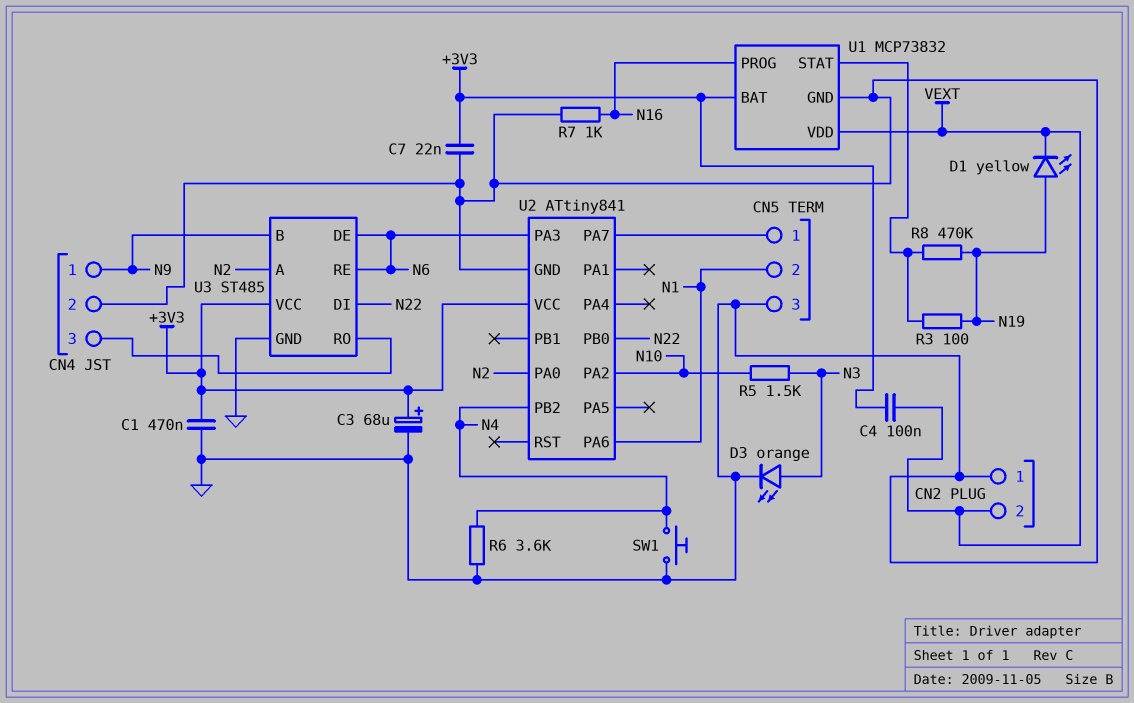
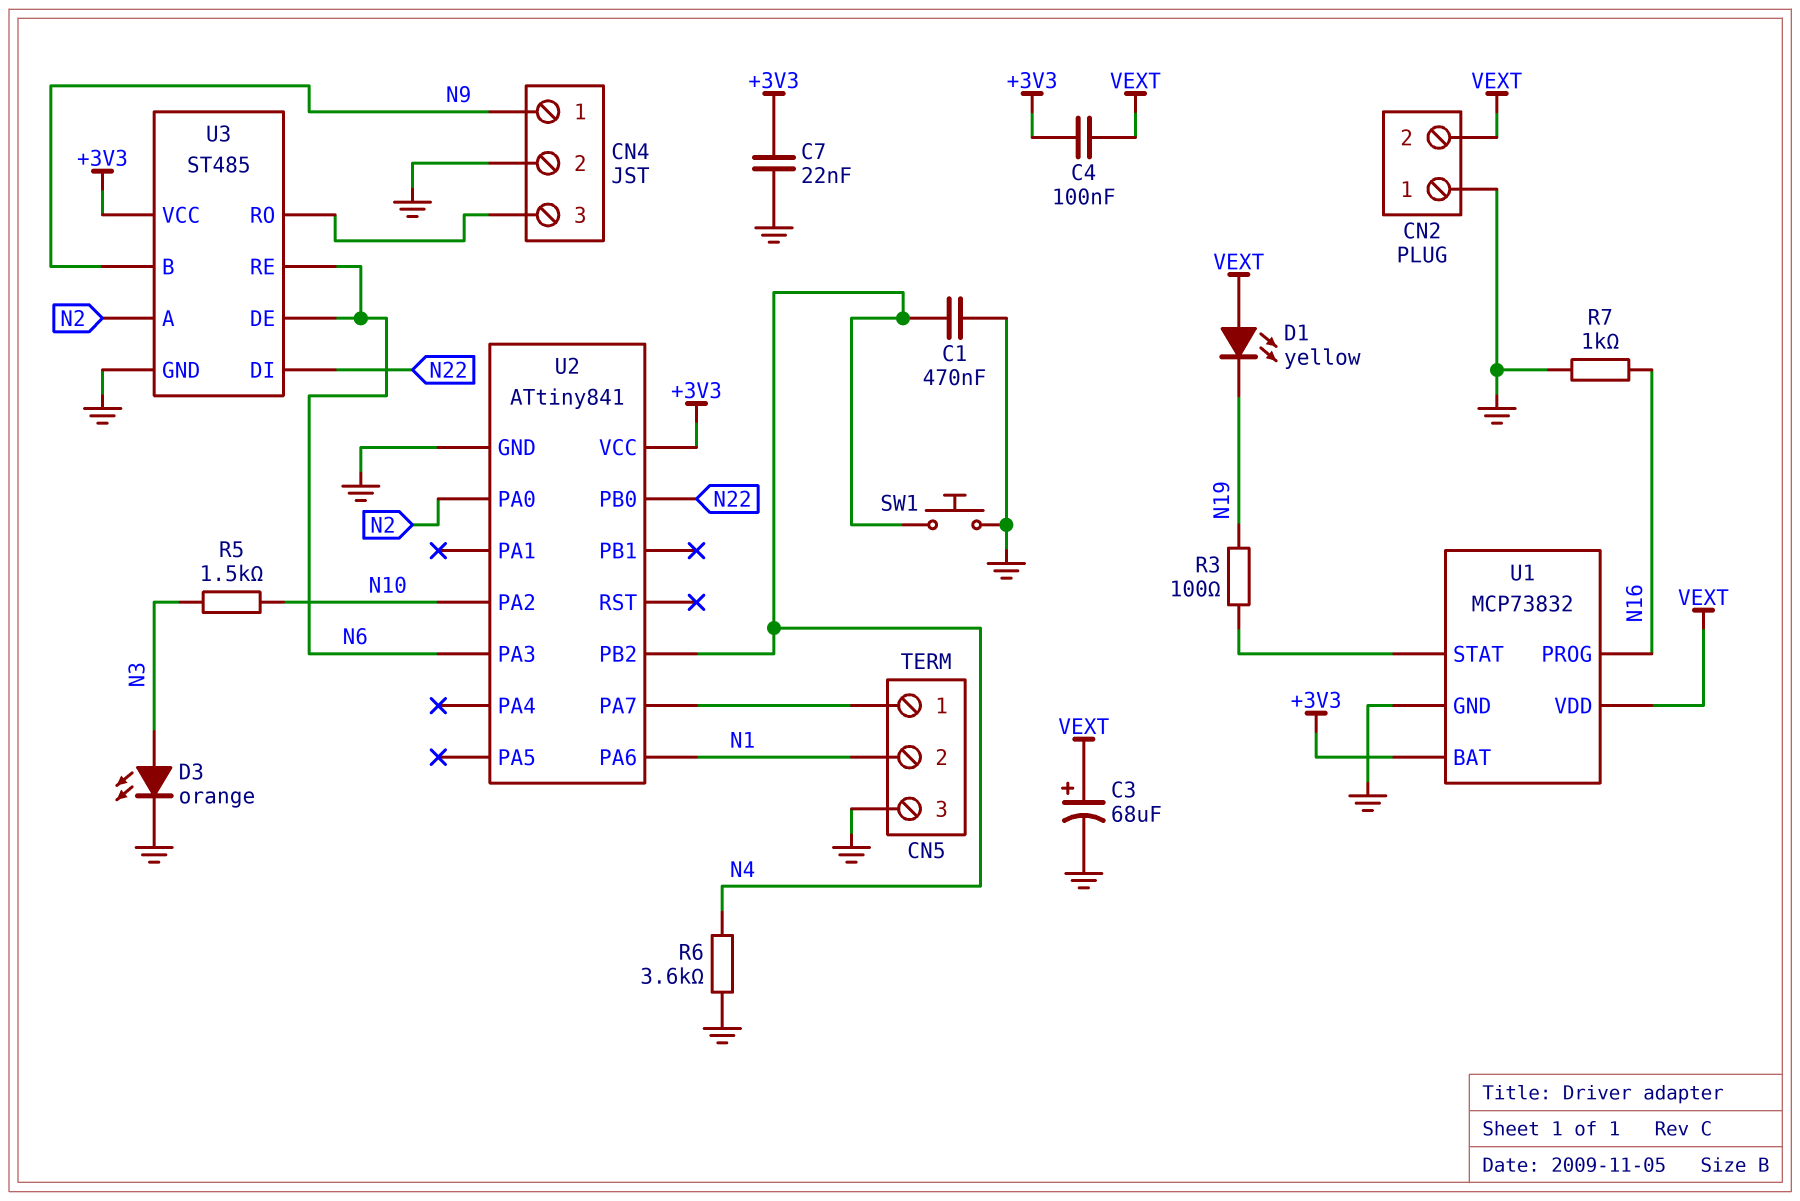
C1: 470nF (+3V3, GND) -> 470nF (GND, N4)
C3: 68uF (plus +3V3, minus GND) -> 68uF (plus VEXT, minus GND)
D1: LED yellow (A N19, K VEXT) -> LED yellow (A VEXT, K N19)
R8: 470k (N19, U1/STAT) -> none

